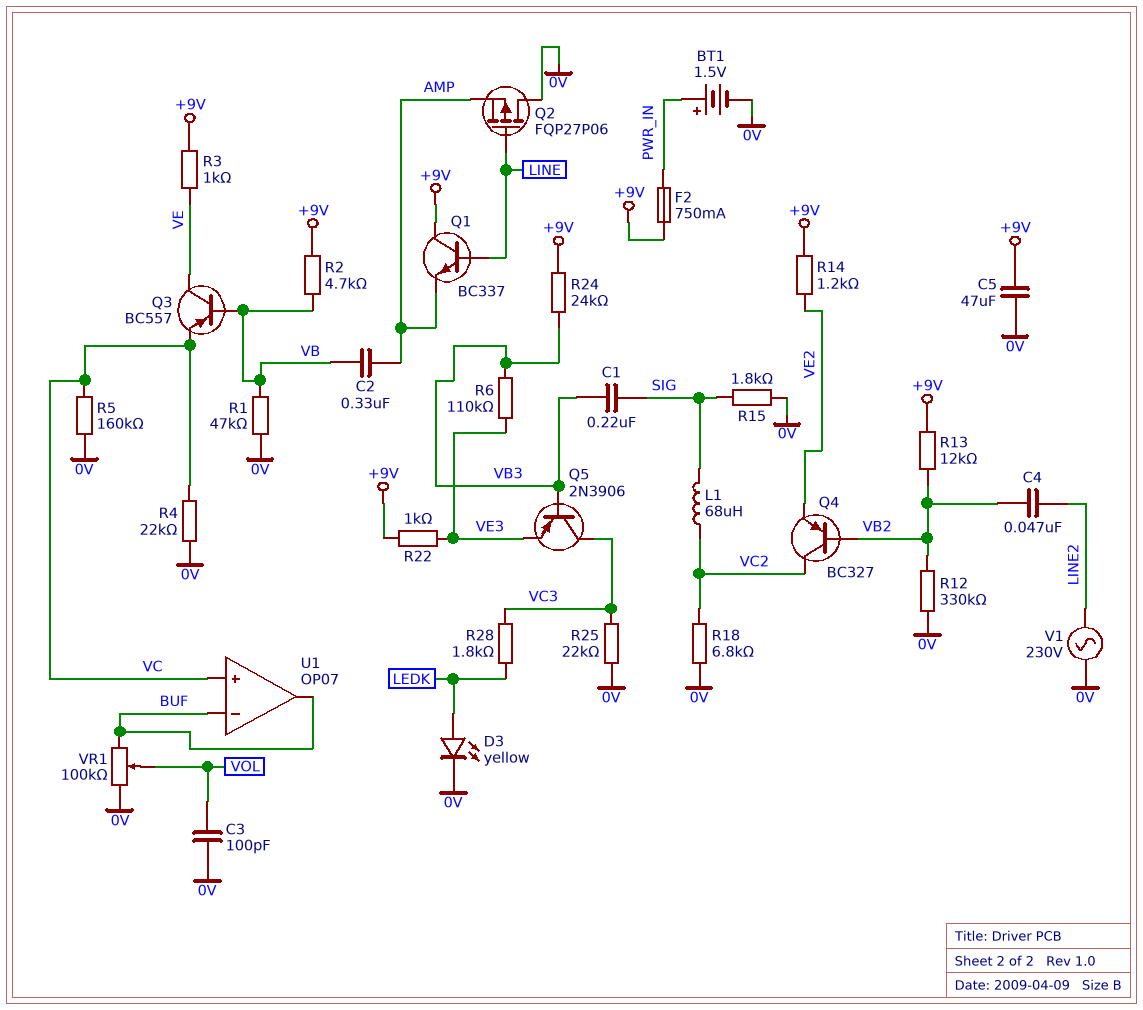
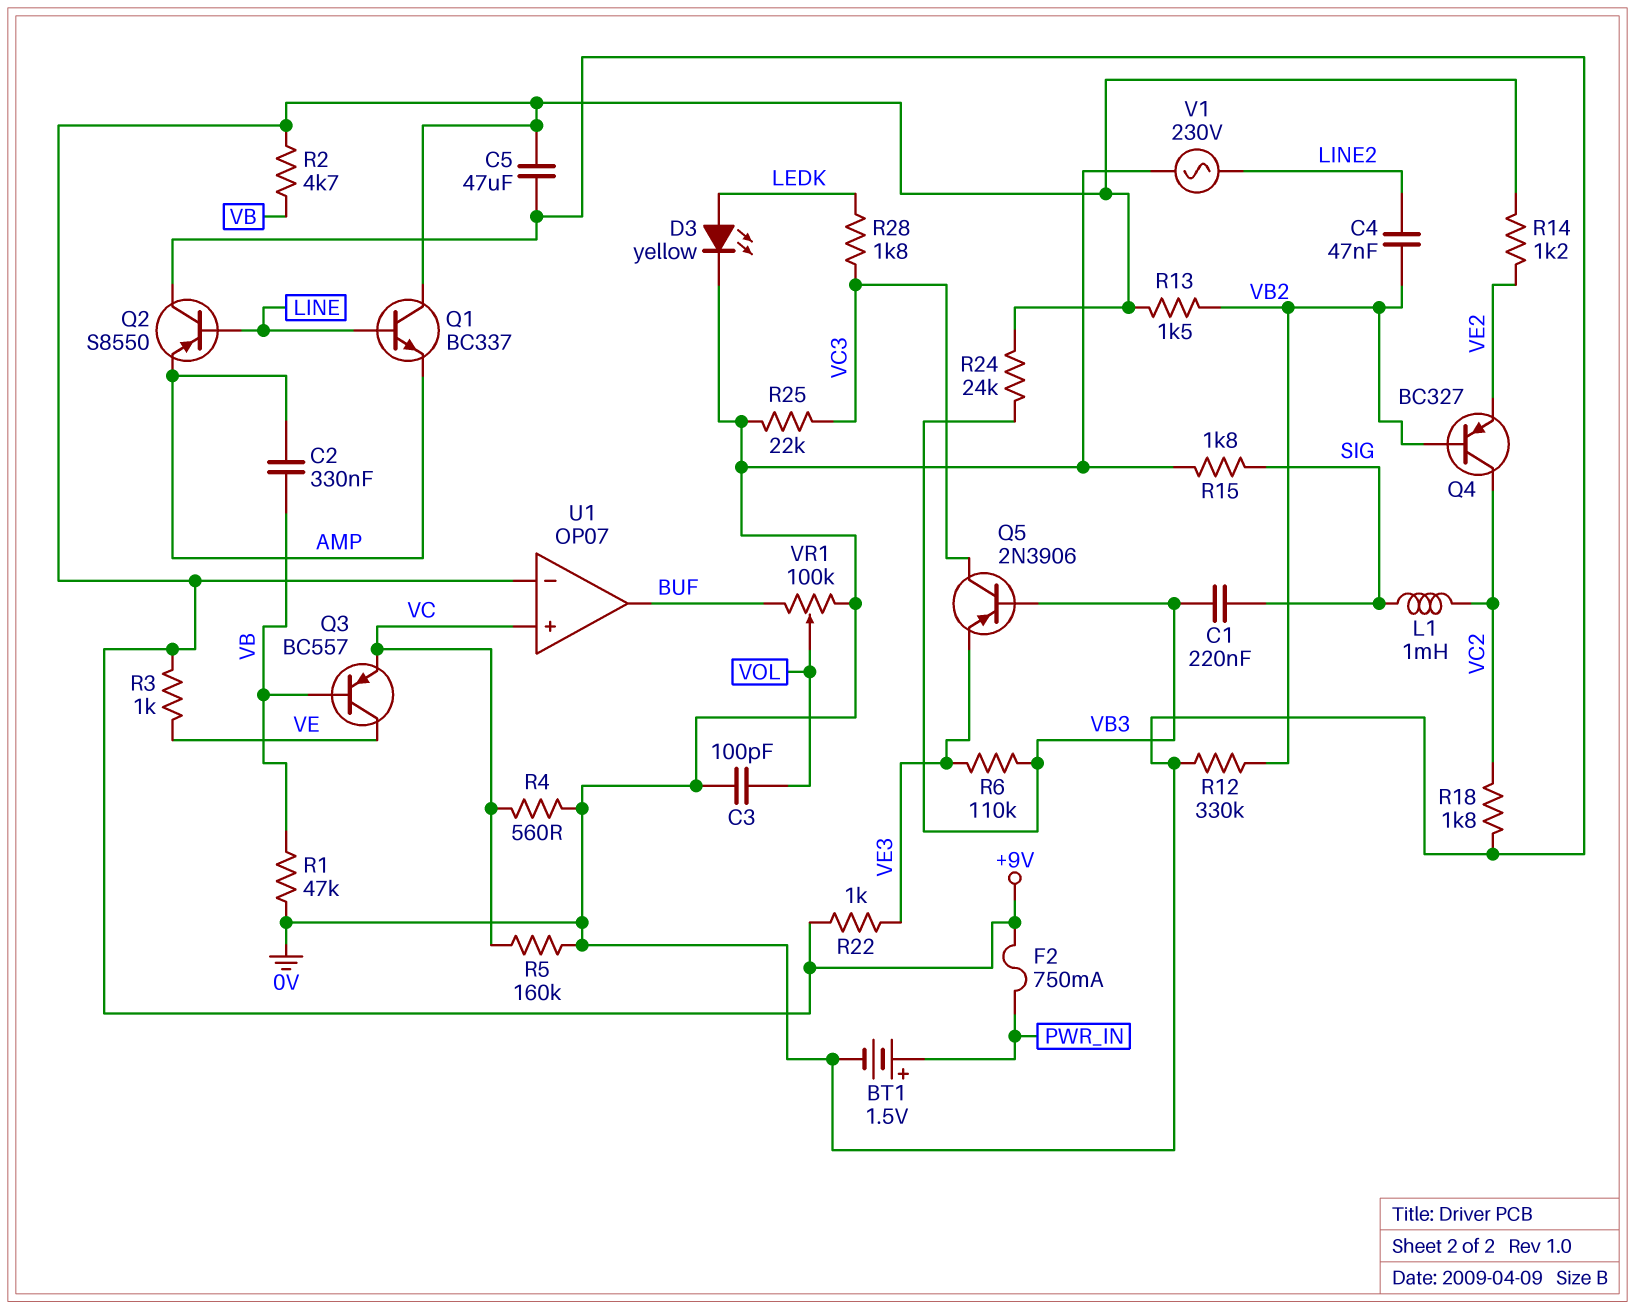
L1: 68uH (SIG, VC2) -> 1mH (SIG, VC2)
Q2: PMOS FQP27P06 (G LINE, D 0V, S AMP) -> PNP S8550 (B LINE, C 0V, E AMP)
R4: 22k (0V, VC) -> 560 (0V, VC)
R13: 12k (+9V, VB2) -> 1.5k (+9V, VB2)
R18: 6.8k (0V, VC2) -> 1.8k (0V, VC2)
U1 pin in-: BUF -> +9V

